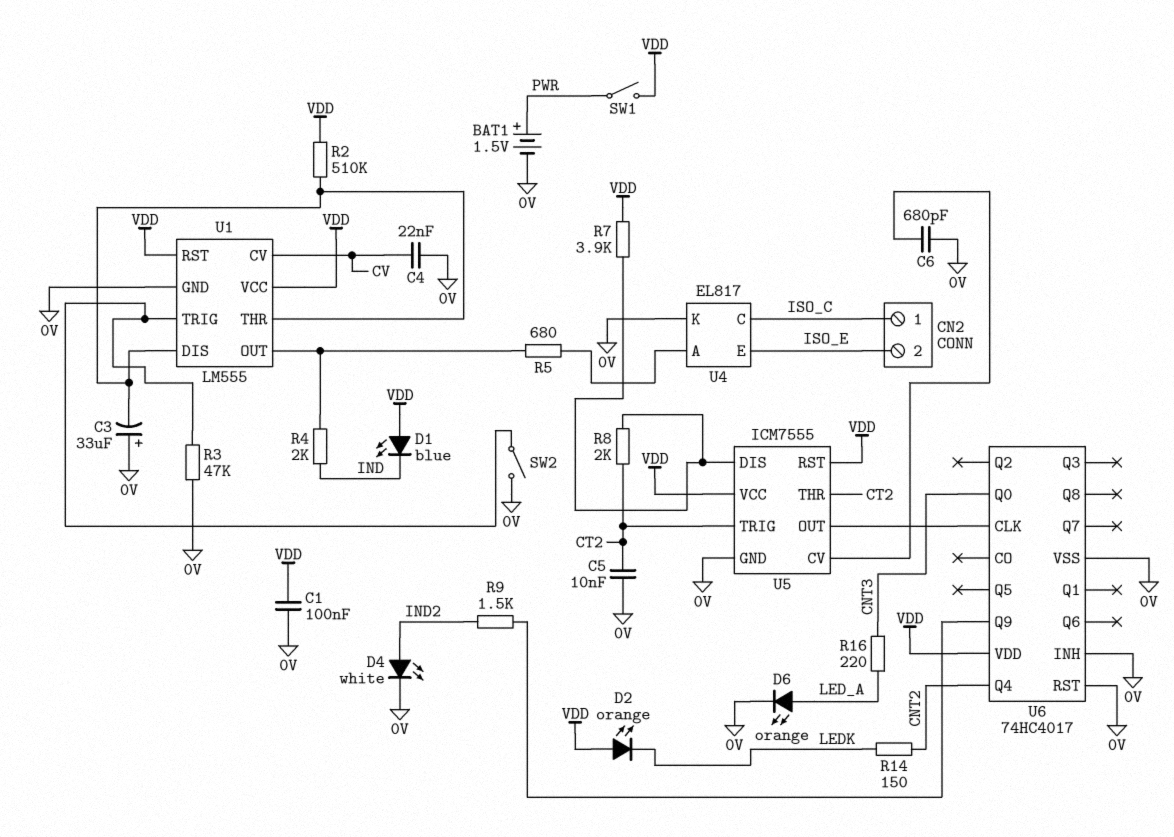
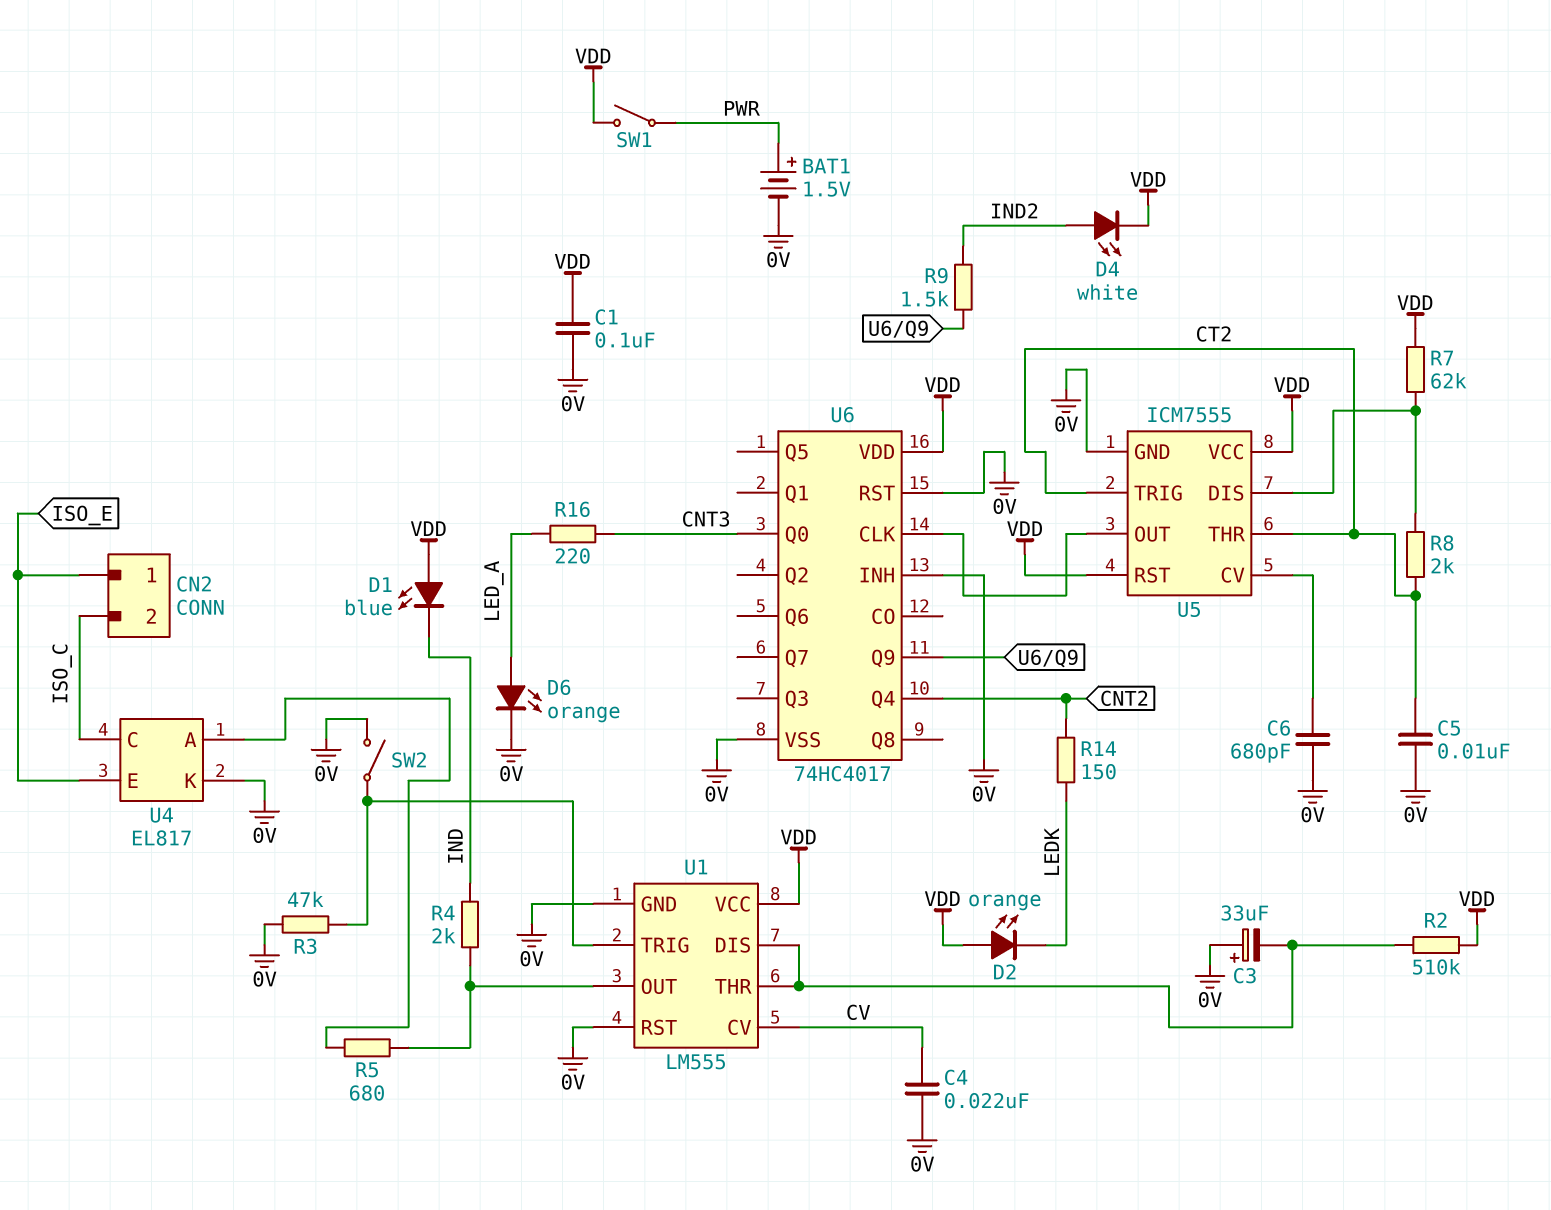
CN2 pin 1: ISO_C -> ISO_E
CN2 pin 2: ISO_E -> ISO_C
D4: LED white (A IND2, K 0V) -> LED white (A IND2, K VDD)
R7: 3.9k (U5/DIS, VDD) -> 62k (U5/DIS, VDD)
U1 pin RST: VDD -> 0V

